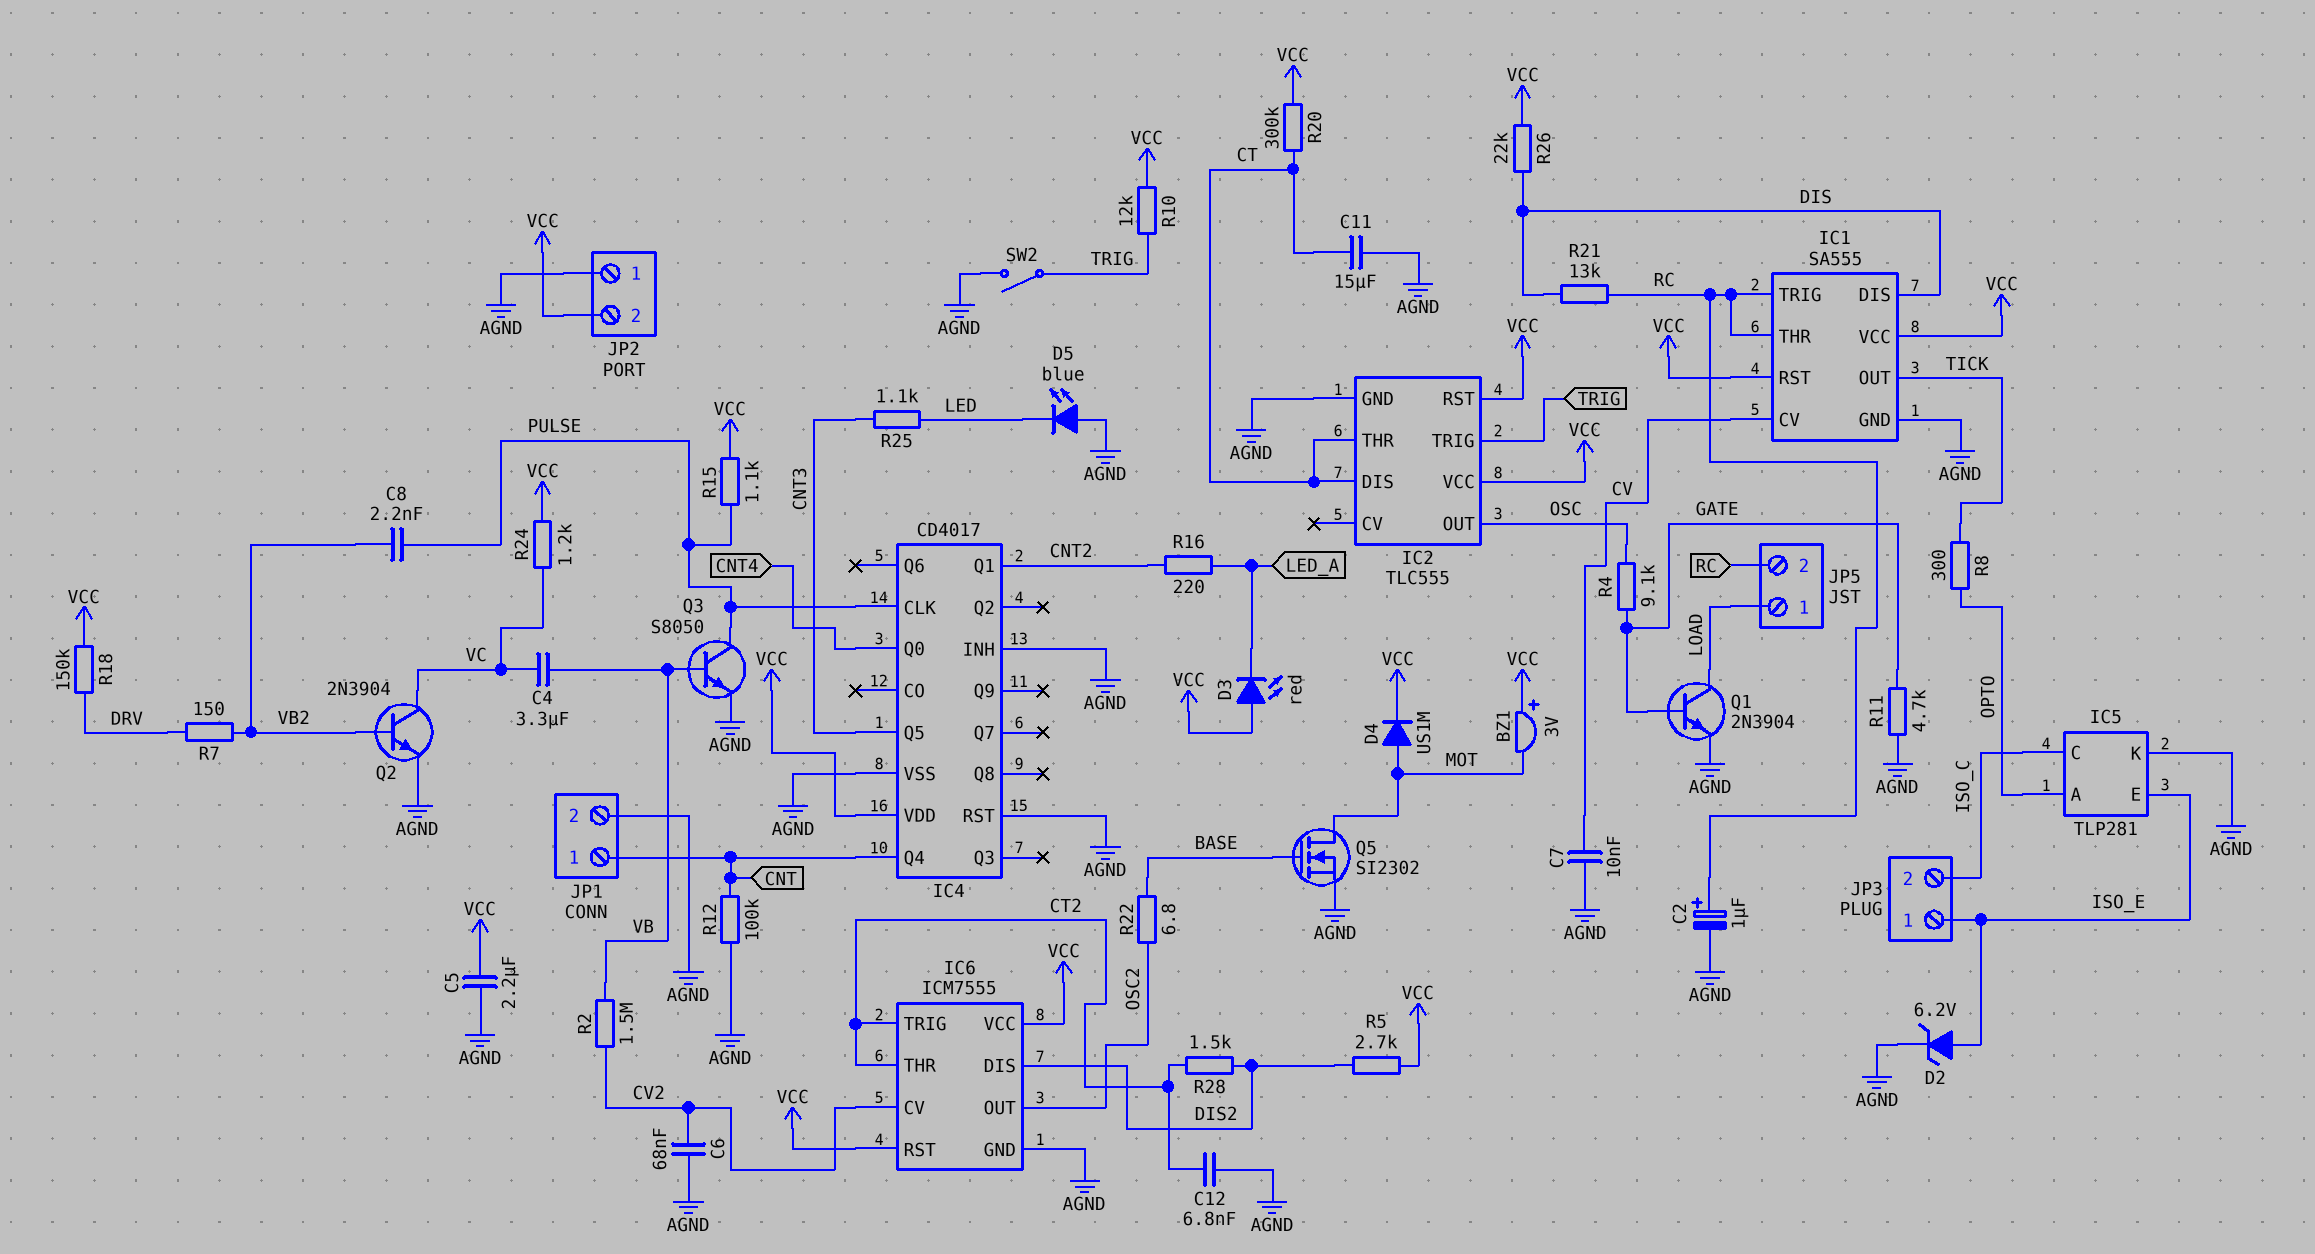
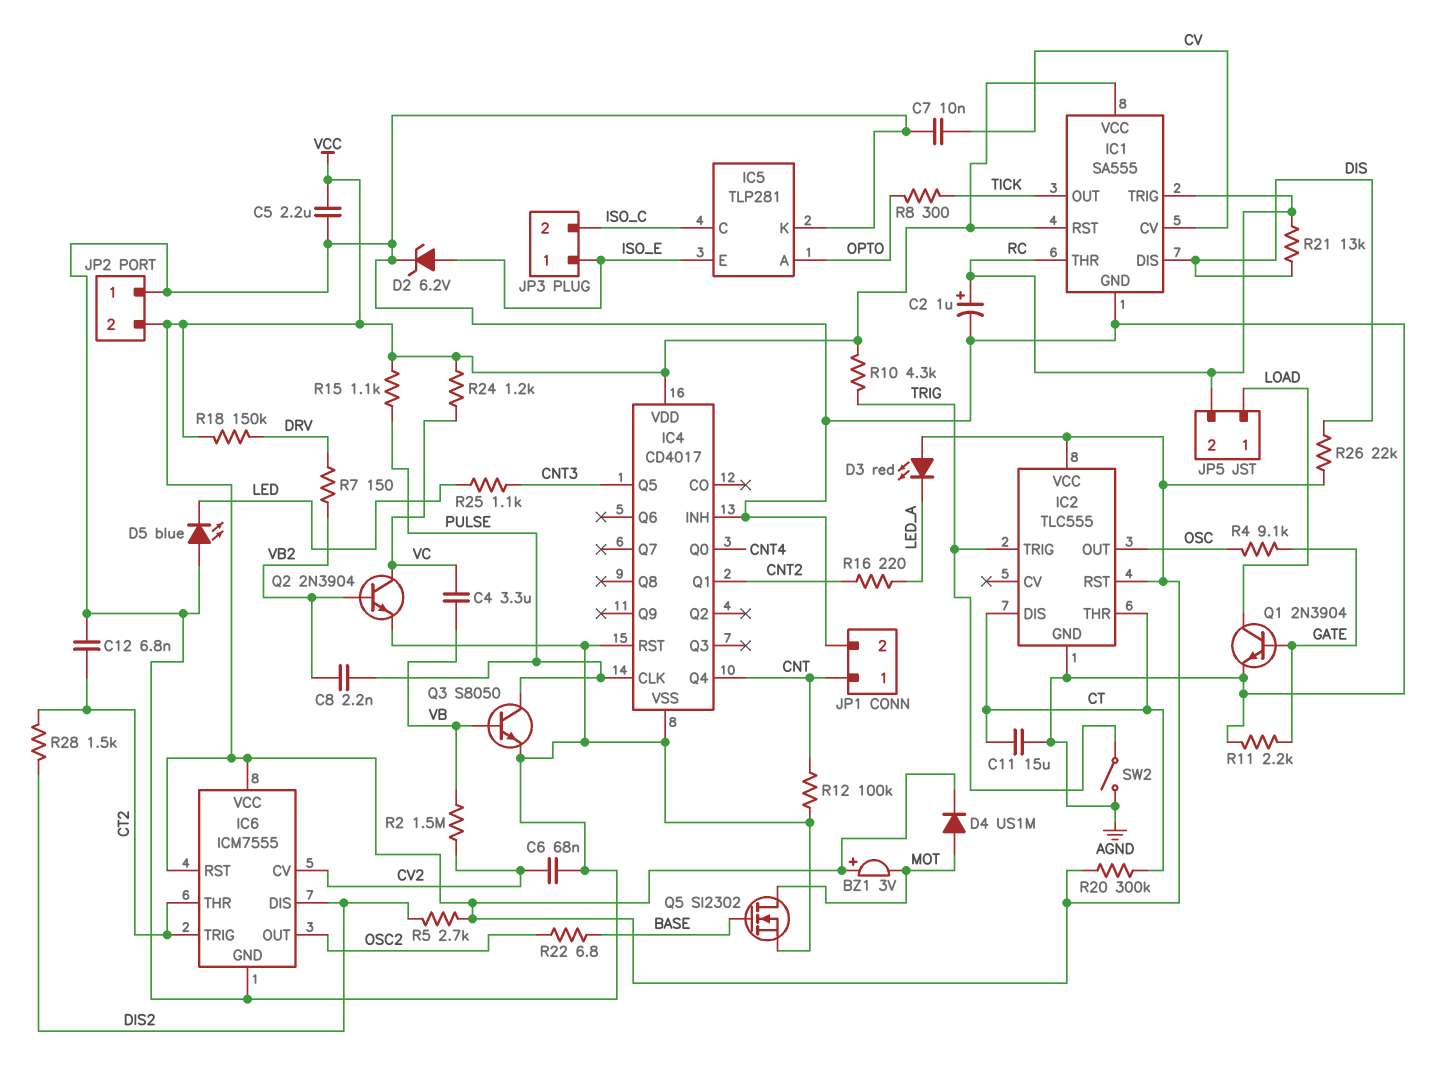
R10: 12k (TRIG, VCC) -> 4.3k (TRIG, VCC)
R11: 4.7k (AGND, GATE) -> 2.2k (AGND, GATE)

